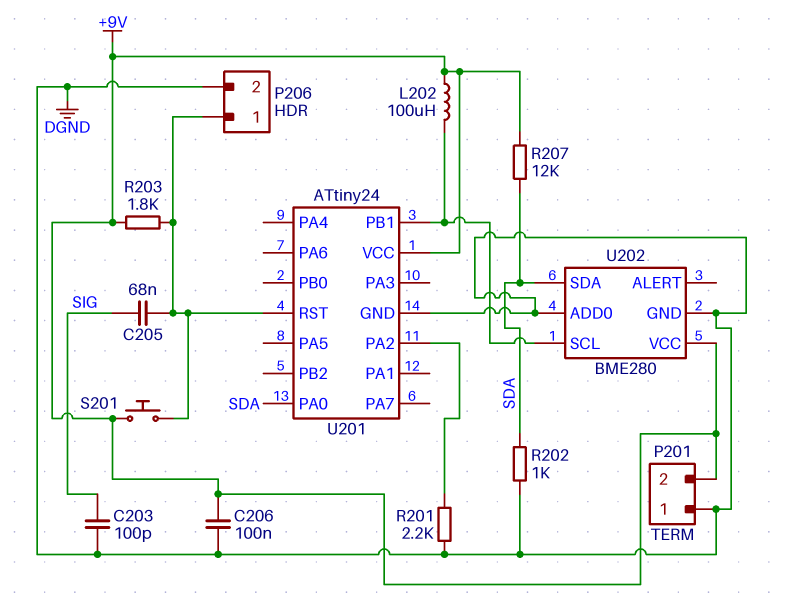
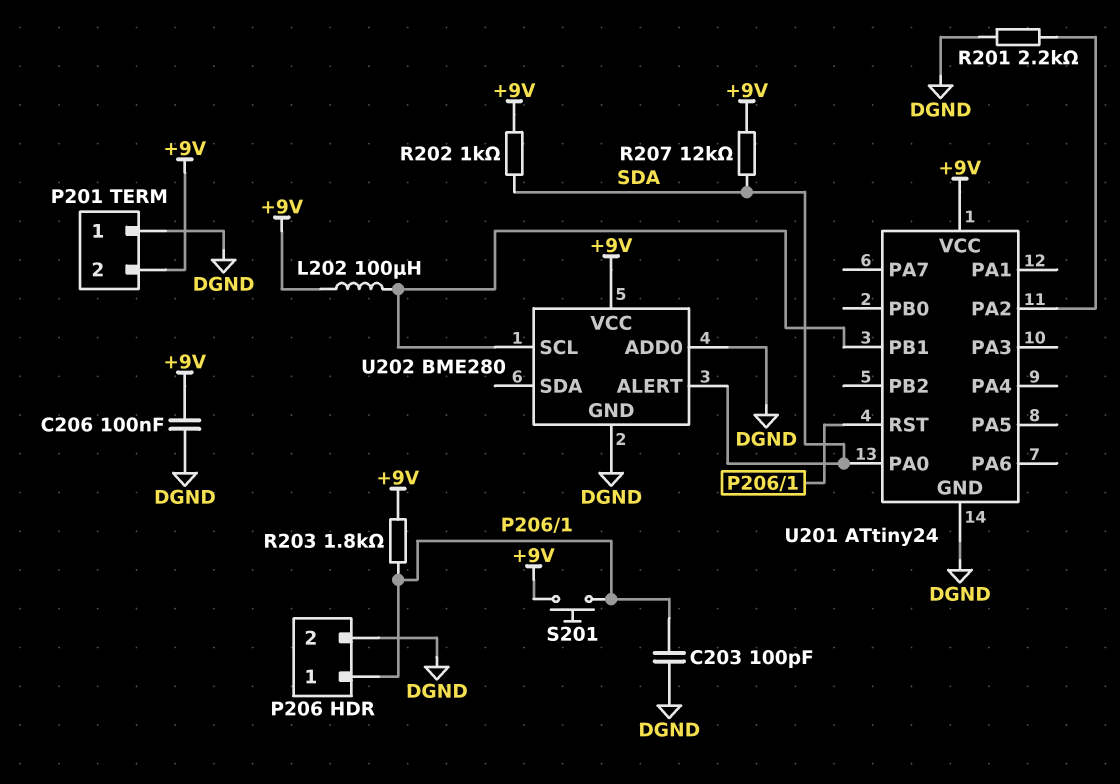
C203: 100pF (DGND, SIG) -> 100pF (DGND, P206/1)
C205: 68nF (P206/1, SIG) -> none
R202: 1k (DGND, SDA) -> 1k (+9V, SDA)
U202 pin ALERT: none -> SDA
U202 pin SDA: SDA -> none

